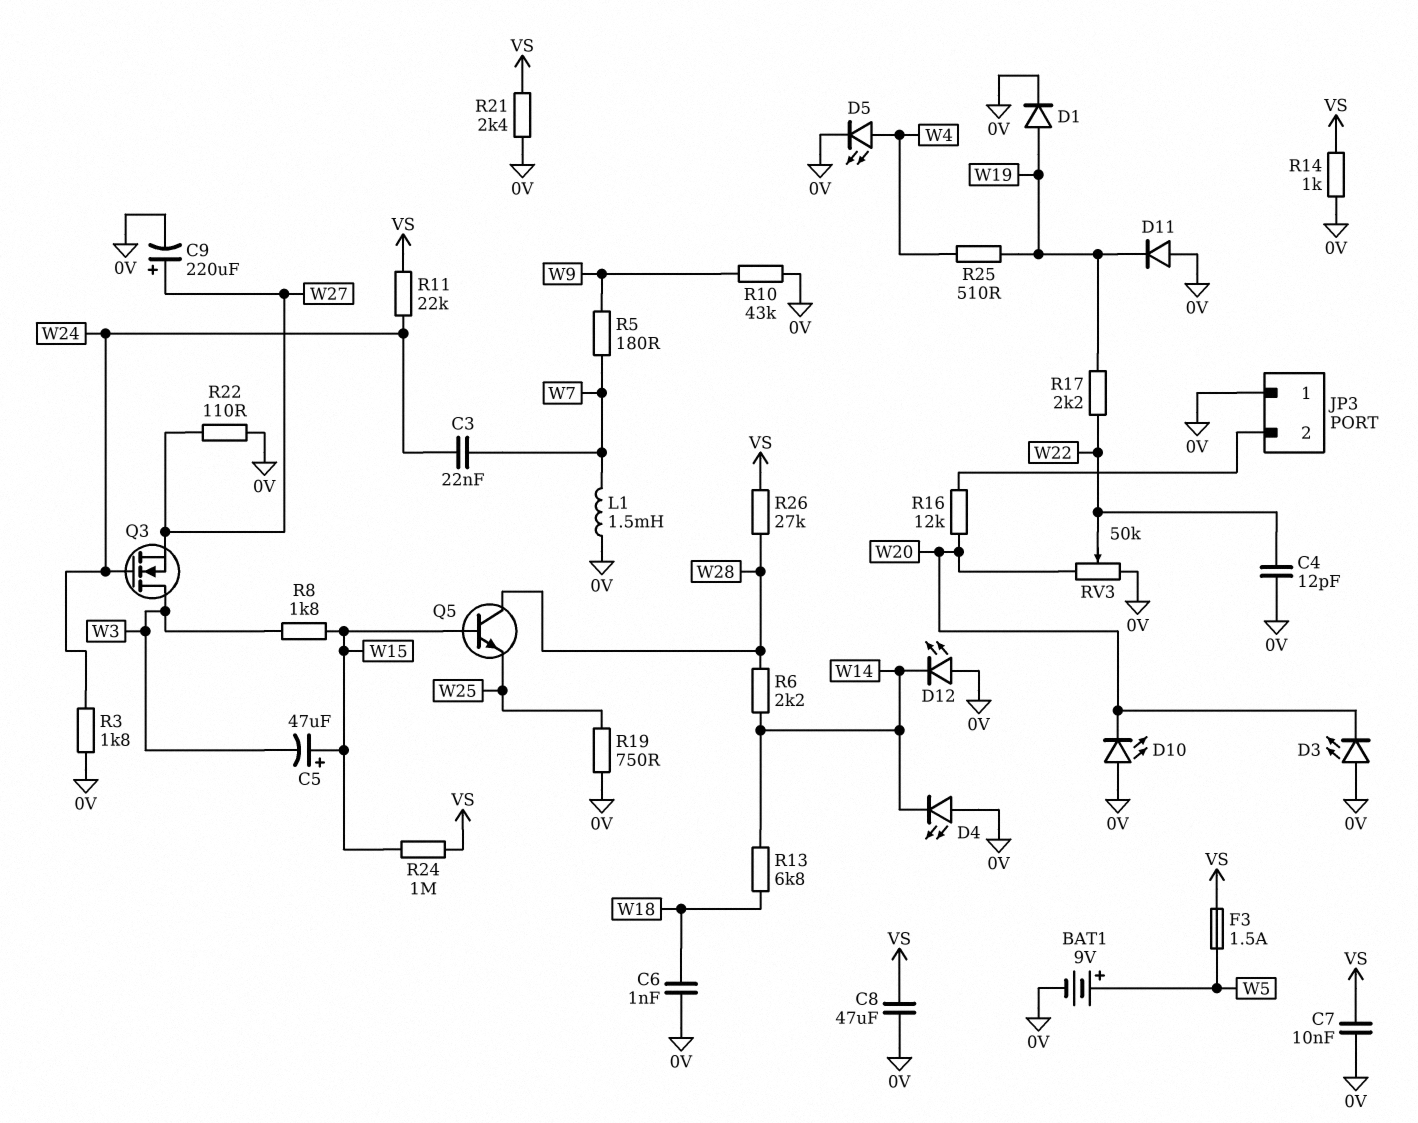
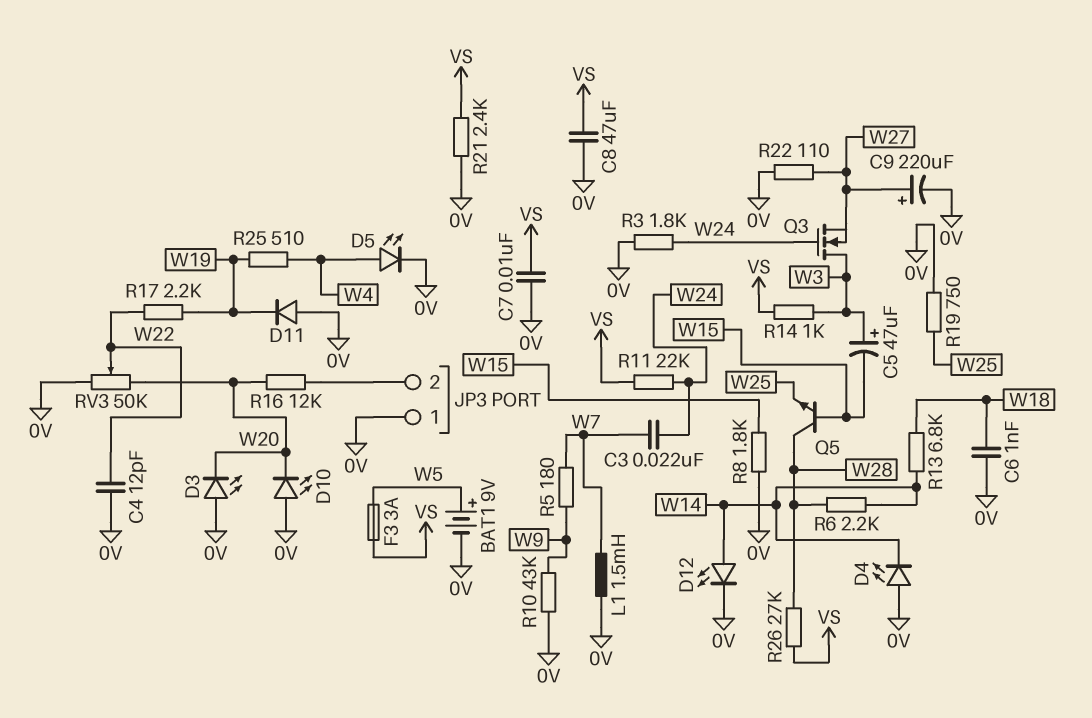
C5: 47uF (plus W15, minus W3) -> 47uF (plus W3, minus W15)
D1: diode (A W19, K 0V) -> none
D12: LED (A 0V, K W14) -> LED (A W14, K 0V)
F3: 1.5A (VS, W5) -> 3A (VS, W5)
R8: 1.8k (W3, W15) -> 1.8k (0V, W15)
R14: 1k (0V, VS) -> 1k (VS, W3)
R24: 1M (VS, W15) -> none

